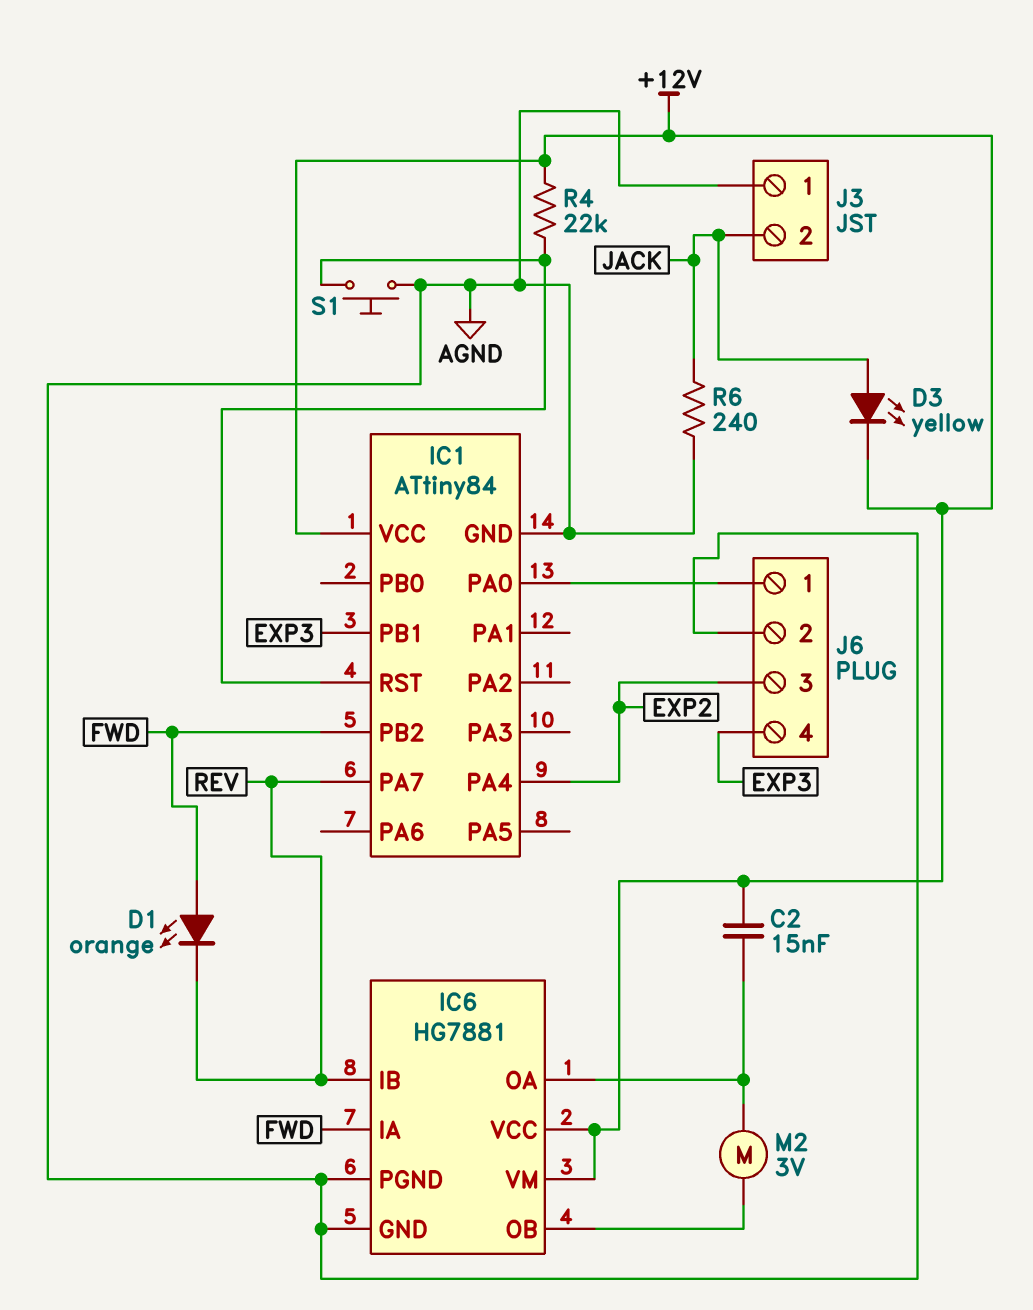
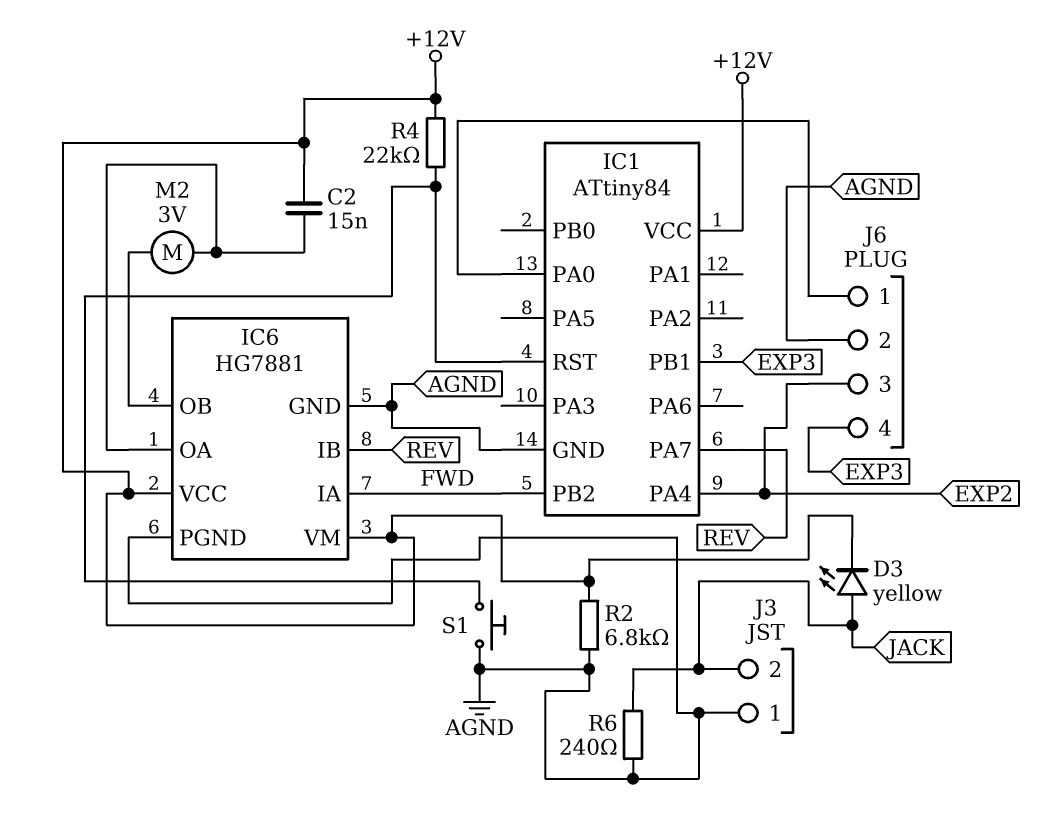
D1: LED orange (A FWD, K REV) -> none
R2: none -> 6.8k (+12V, AGND)

